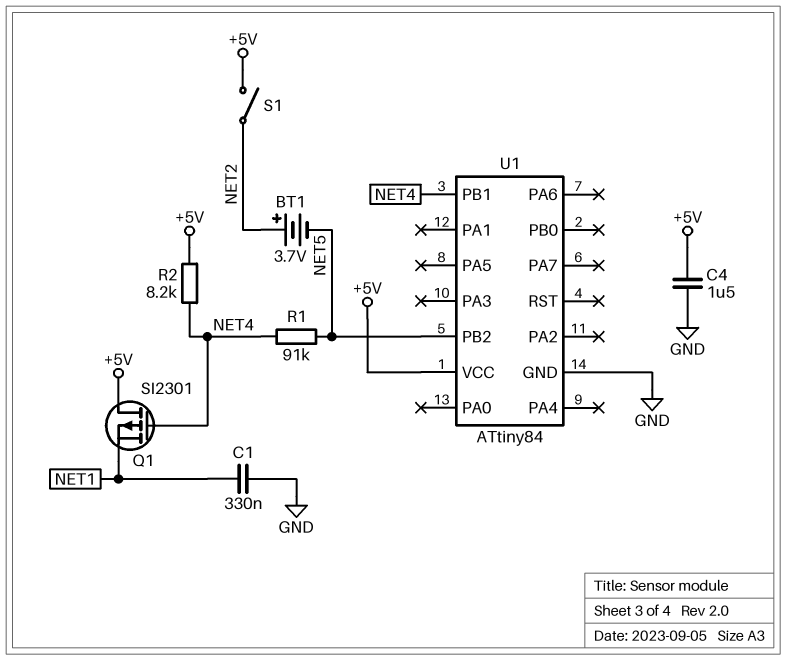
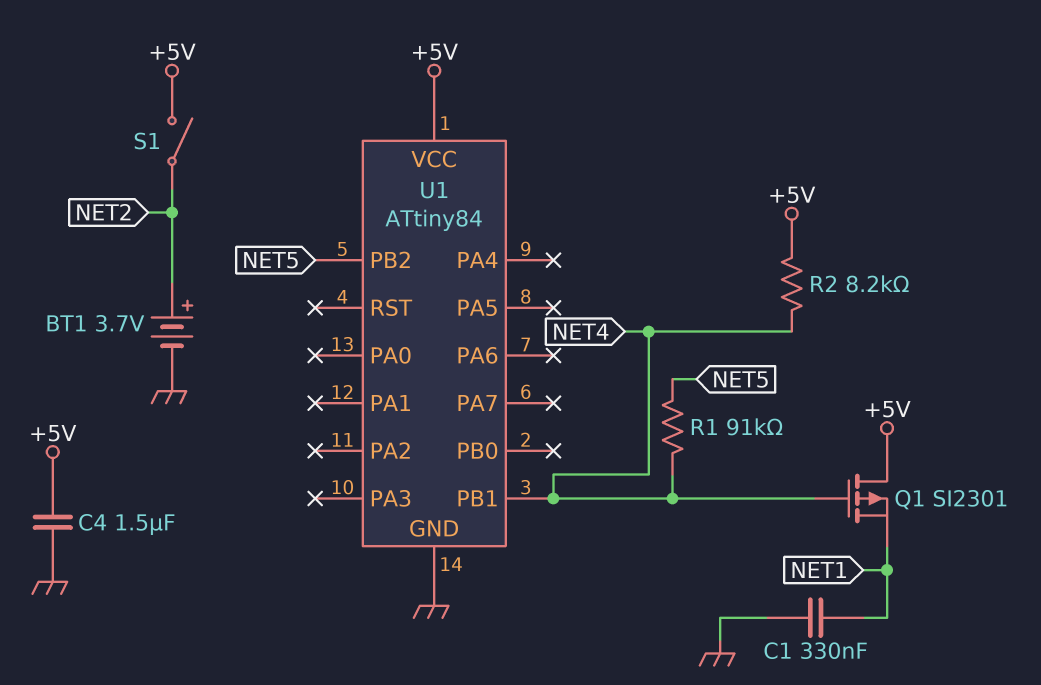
BT1: 3.7V (plus NET2, minus NET5) -> 3.7V (plus NET2, minus GND)

